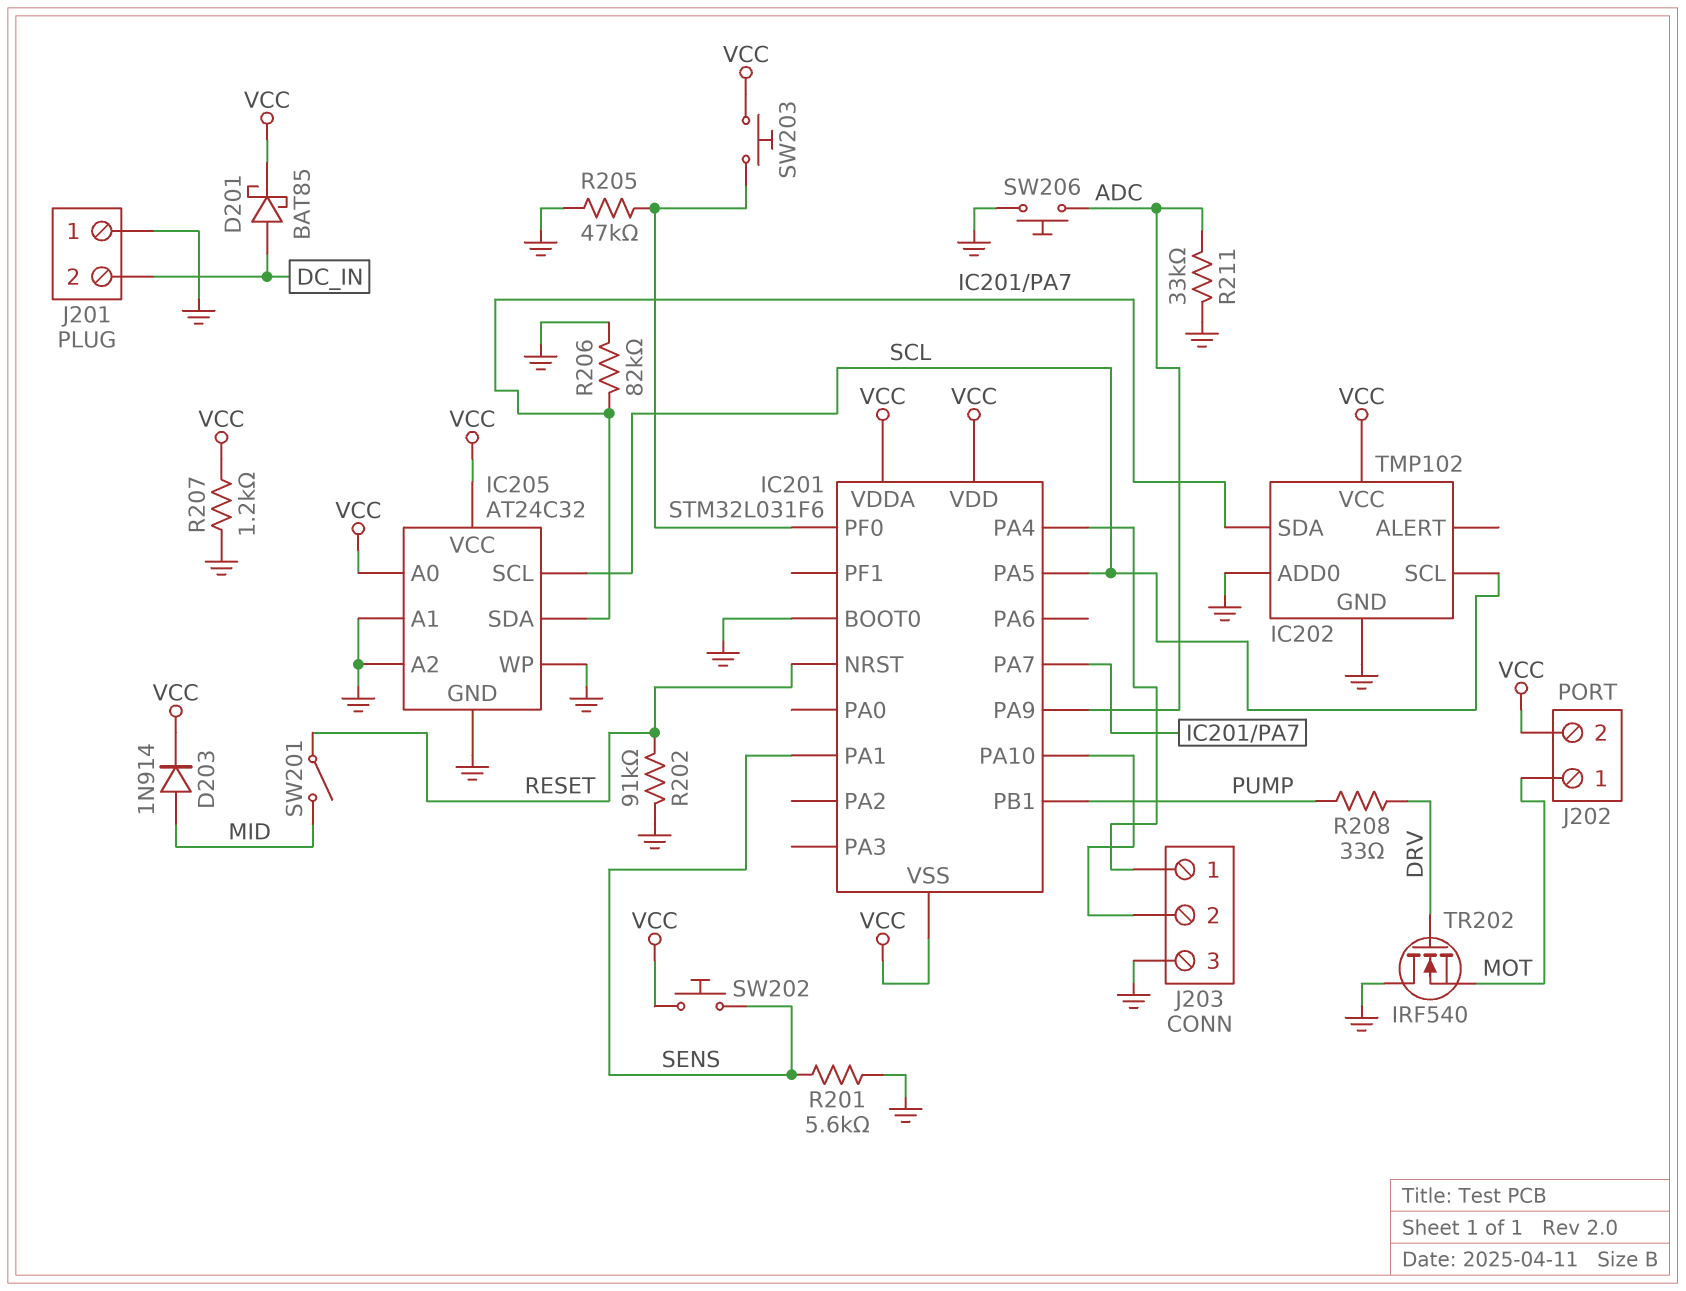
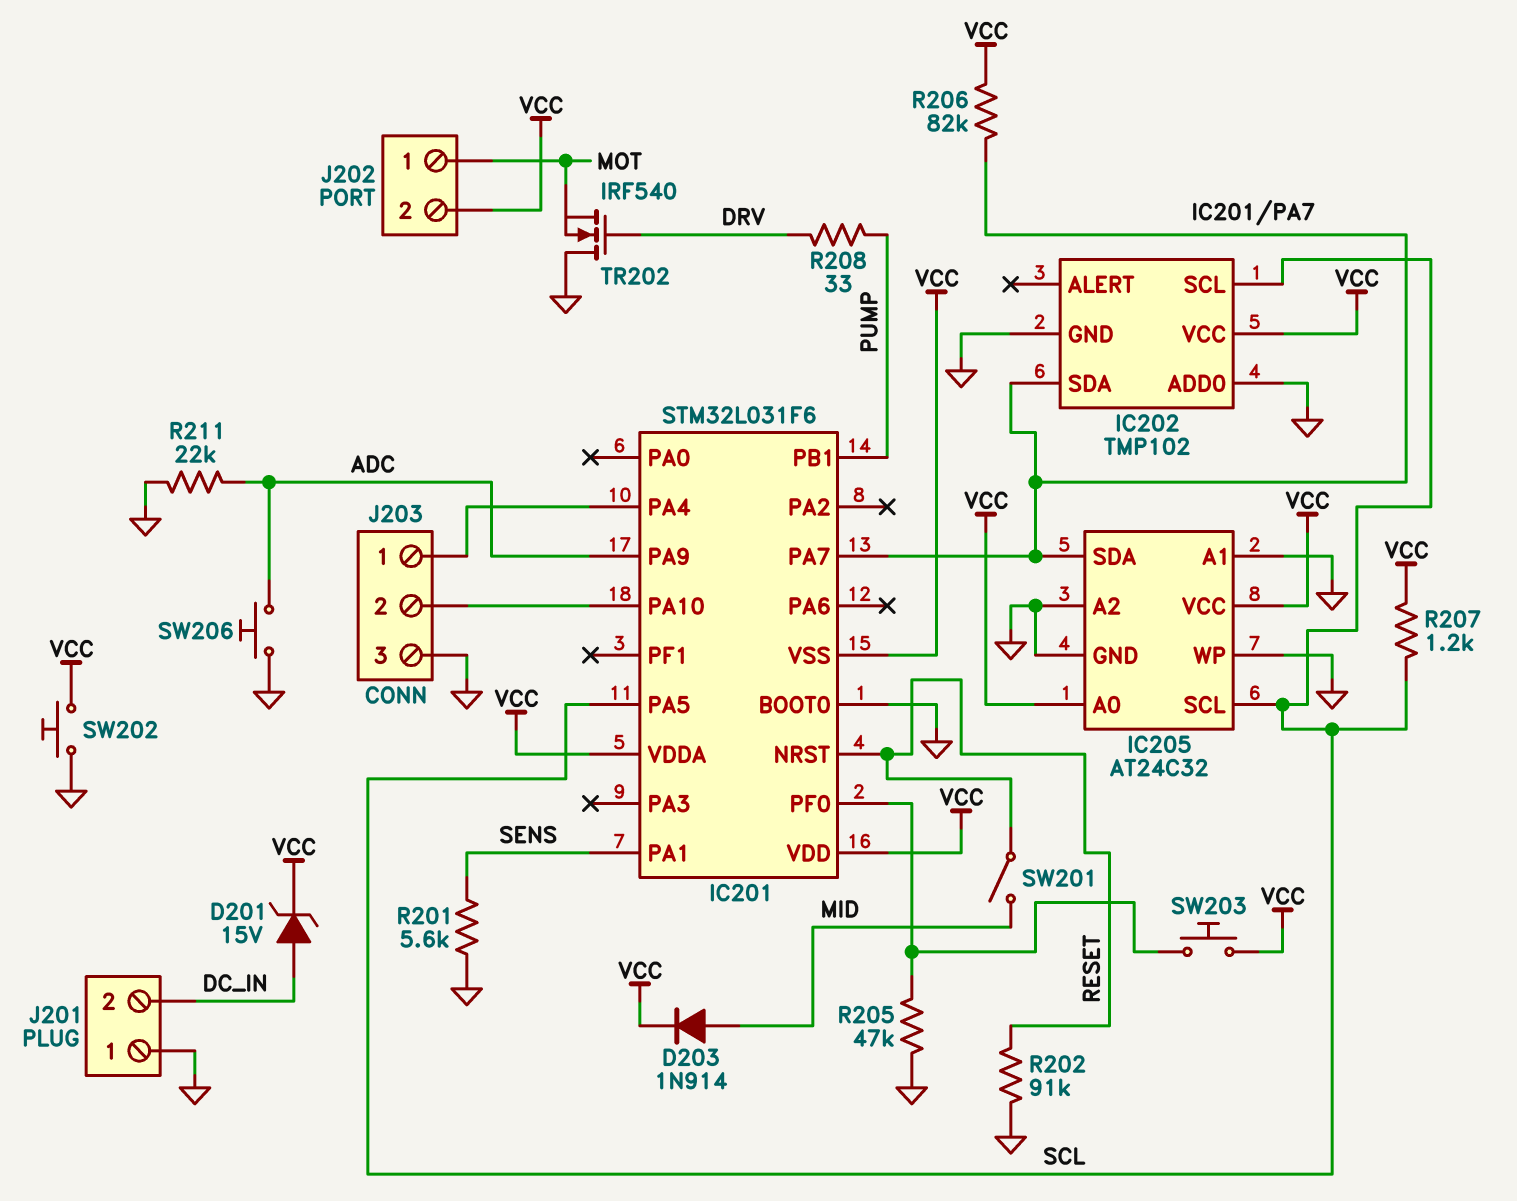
D201: schottky BAT85 (A DC_IN, K VCC) -> zener 15V (A DC_IN, K VCC)
R206: 82k (GND, IC201/PA7) -> 82k (IC201/PA7, VCC)
R207: 1.2k (GND, VCC) -> 1.2k (SCL, VCC)
R211: 33k (ADC, GND) -> 22k (ADC, GND)
SW202: button (SENS, VCC) -> button (GND, VCC)

